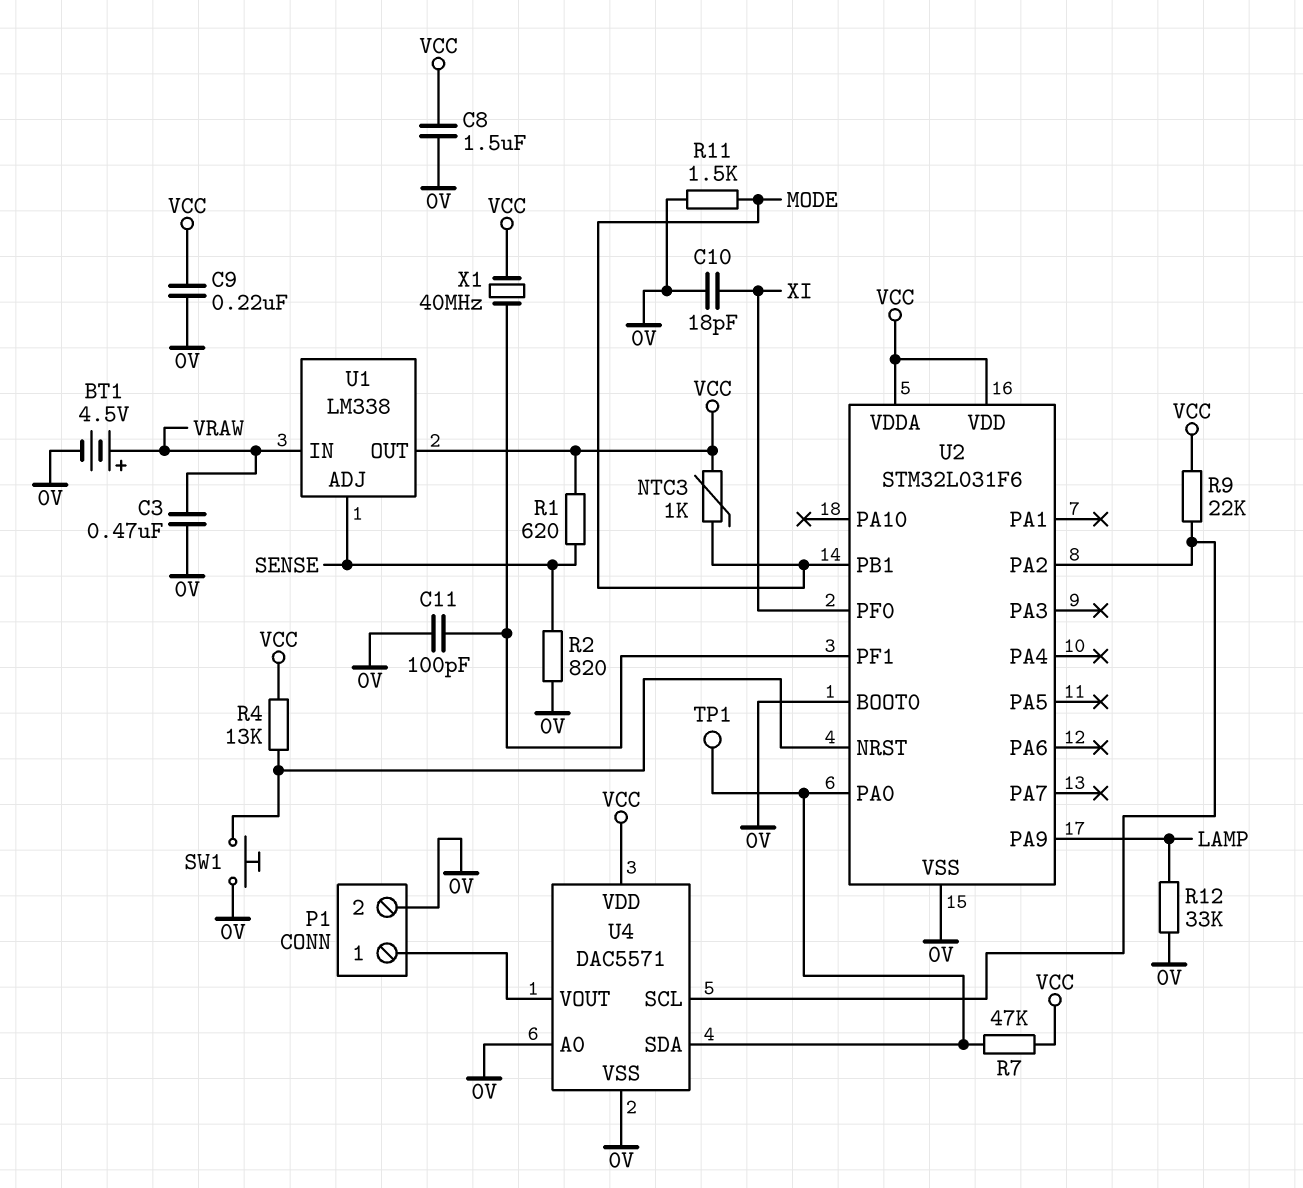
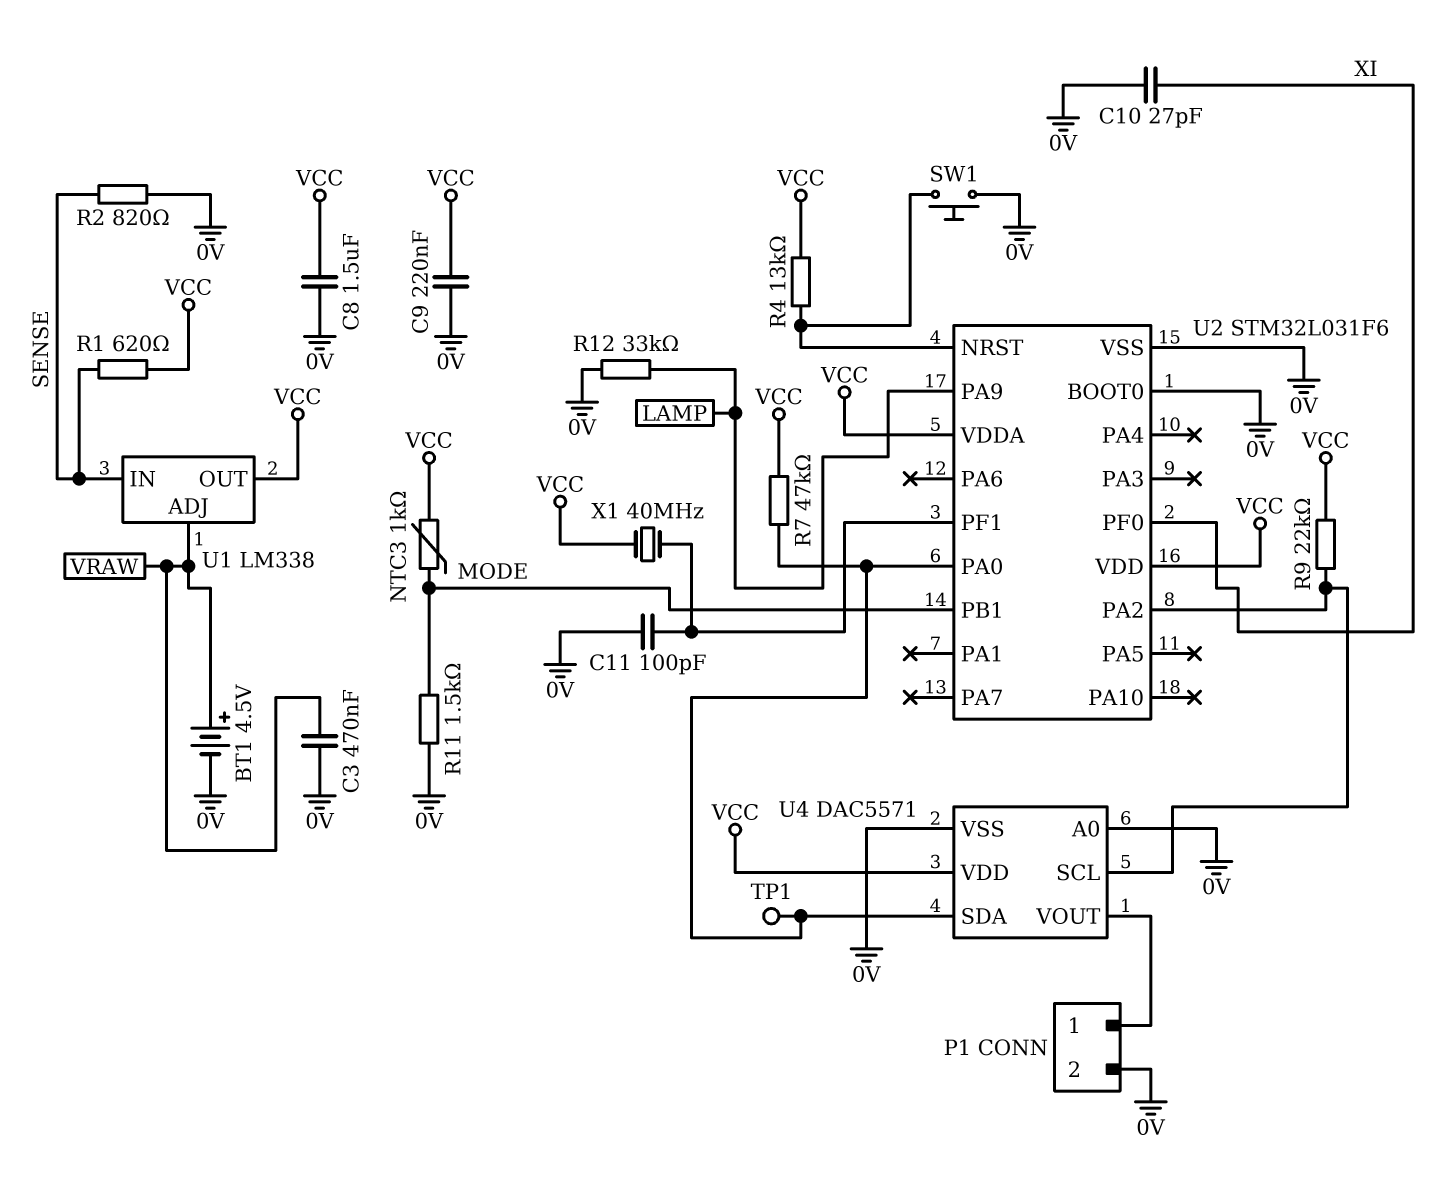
C10: 18pF (0V, XI) -> 27pF (0V, XI)
U1 pin ADJ: SENSE -> VRAW
U1 pin IN: VRAW -> SENSE

